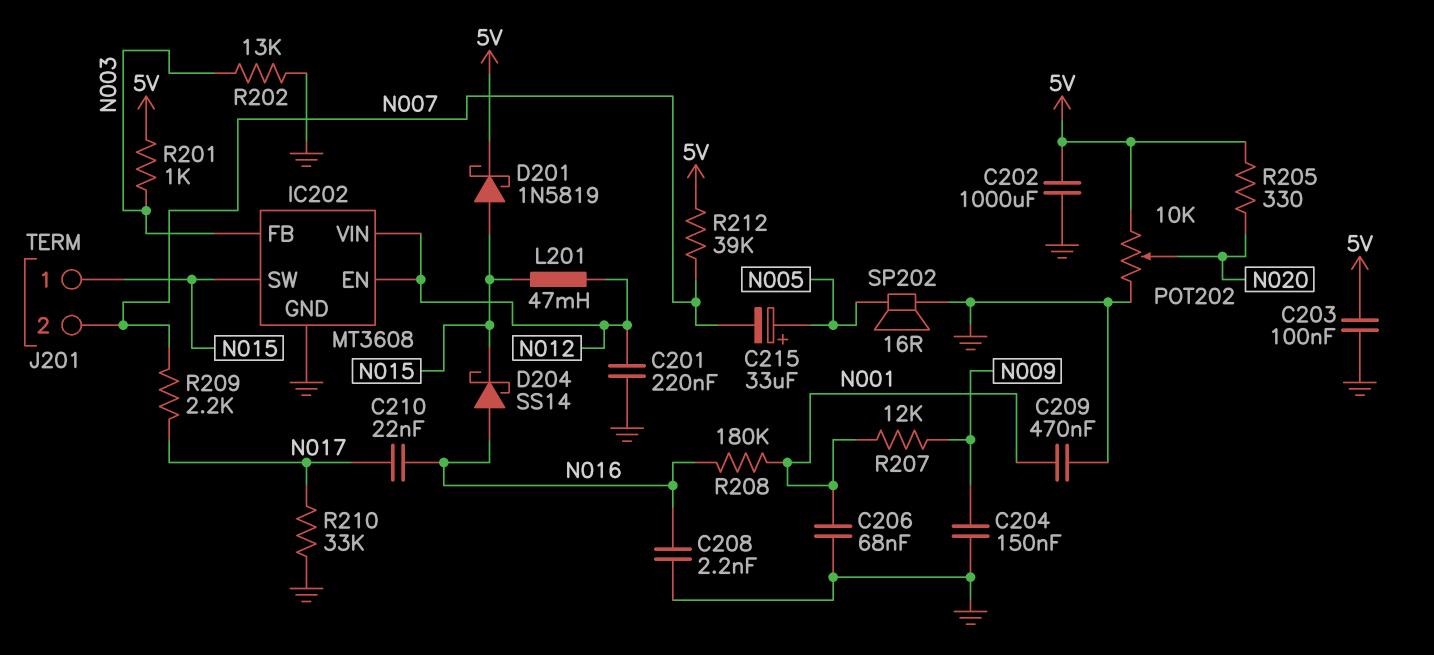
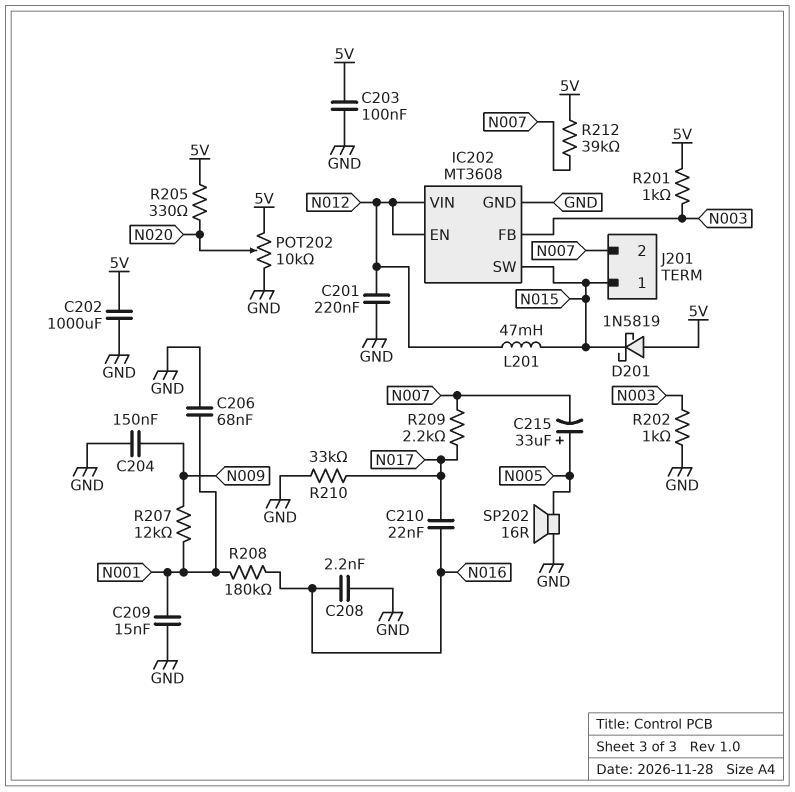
C209: 470nF (GND, N001) -> 15nF (GND, N001)
D201: schottky 1N5819 (A N015, K 5V) -> schottky 1N5819 (A 5V, K N015)
D204: schottky SS14 (A N016, K N015) -> none
R202: 13k (GND, N003) -> 1k (GND, N003)

